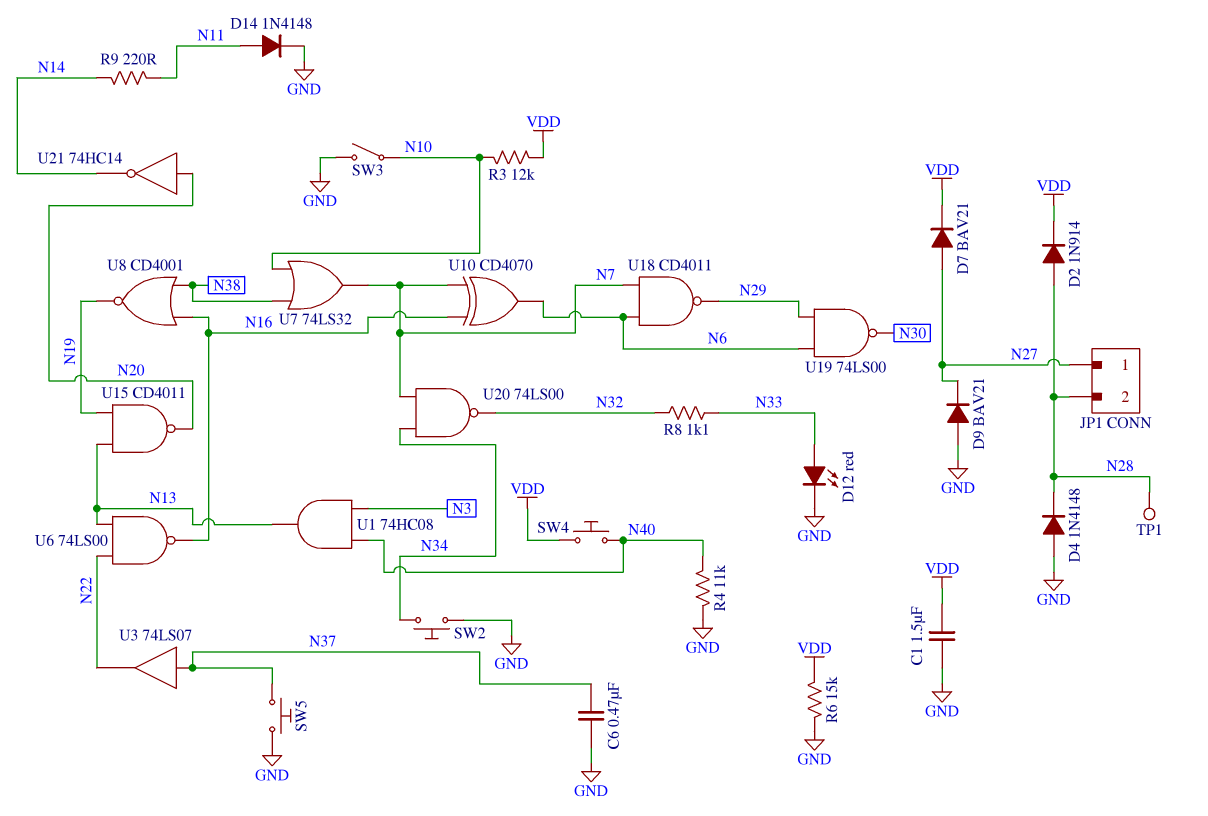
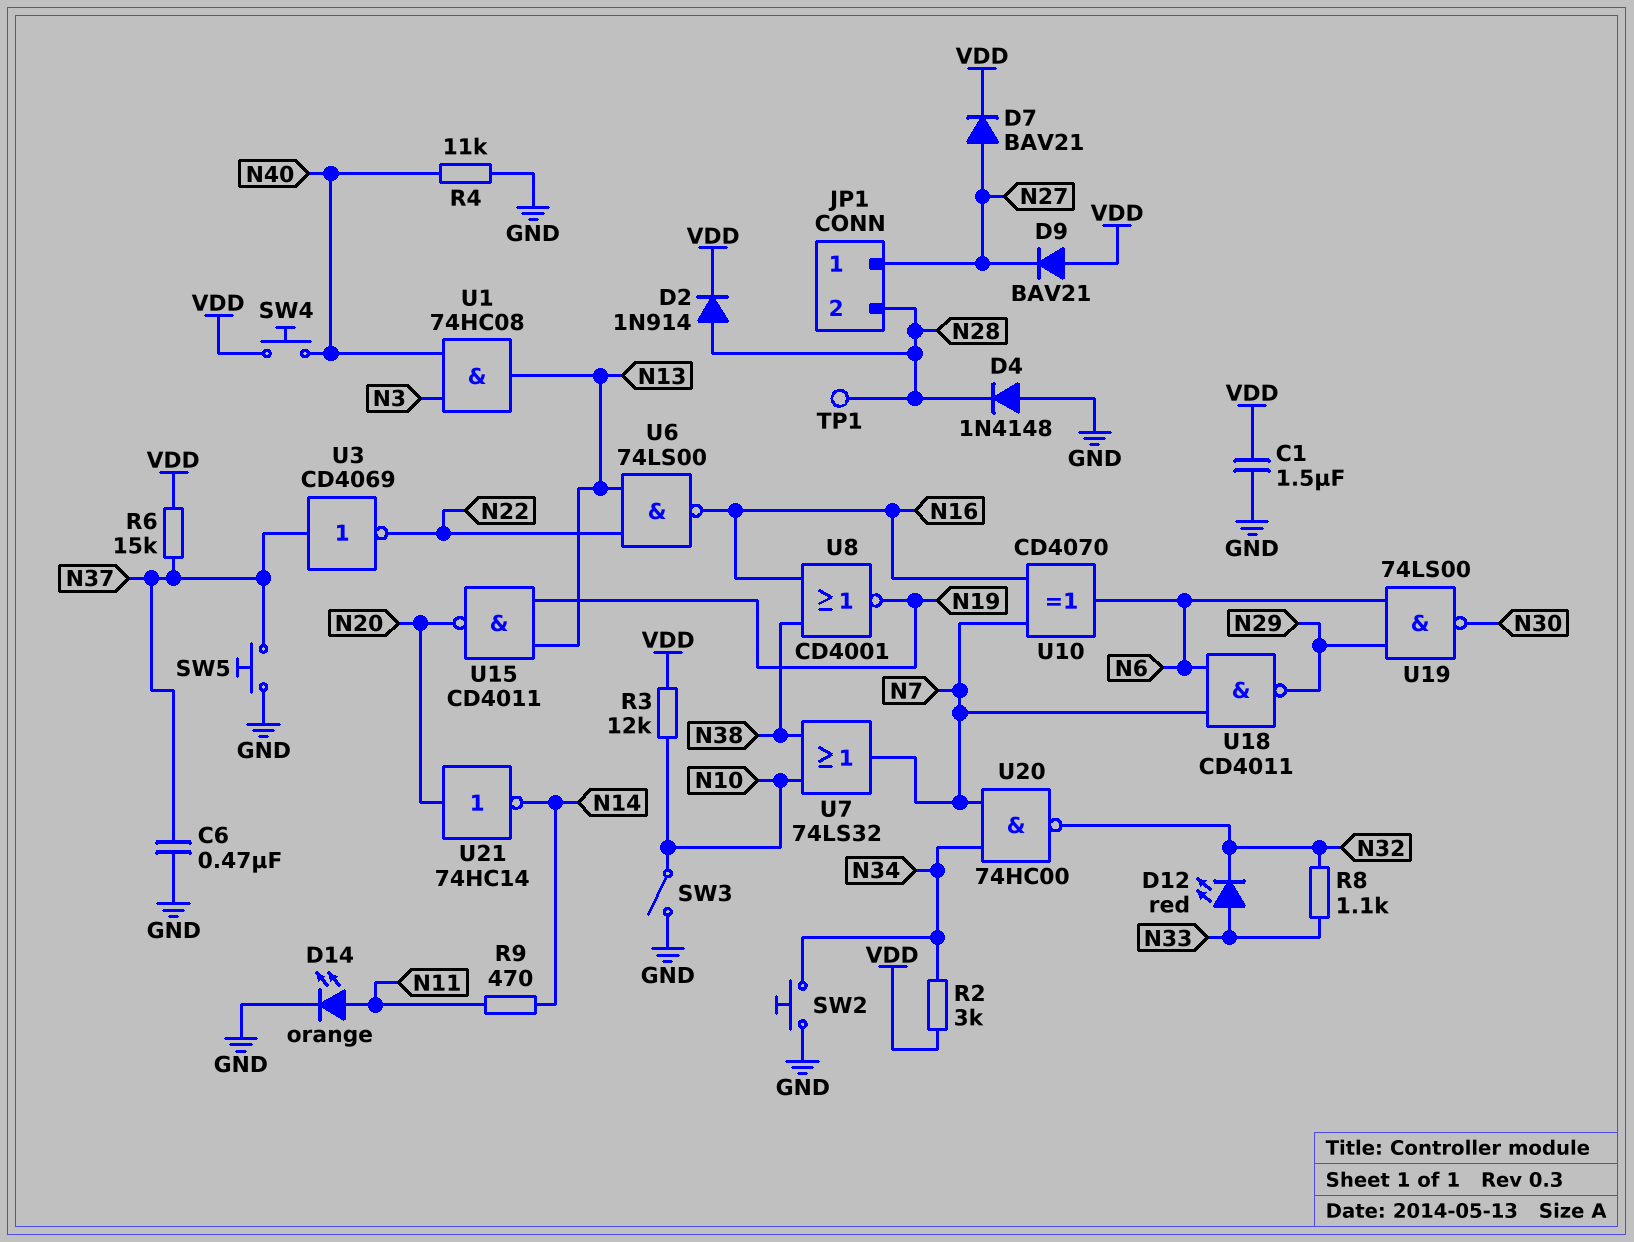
D9: diode BAV21 (A GND, K N27) -> diode BAV21 (A VDD, K N27)
D12: LED red (A N33, K GND) -> LED red (A N33, K N32)
D14: diode 1N4148 (A N11, K GND) -> LED orange (A N11, K GND)
R2: none -> 3k (N34, VDD)
R6: 15k (GND, VDD) -> 15k (N37, VDD)
R9: 220 (N11, N14) -> 470 (N11, N14)
U3: buffer 74LS07 (in N37, out N22) -> NOT CD4069 (in N37, out N22)
U20: NAND 74LS00 (in N7, in N34, out N32) -> NAND 74HC00 (in N7, in N34, out N32)

